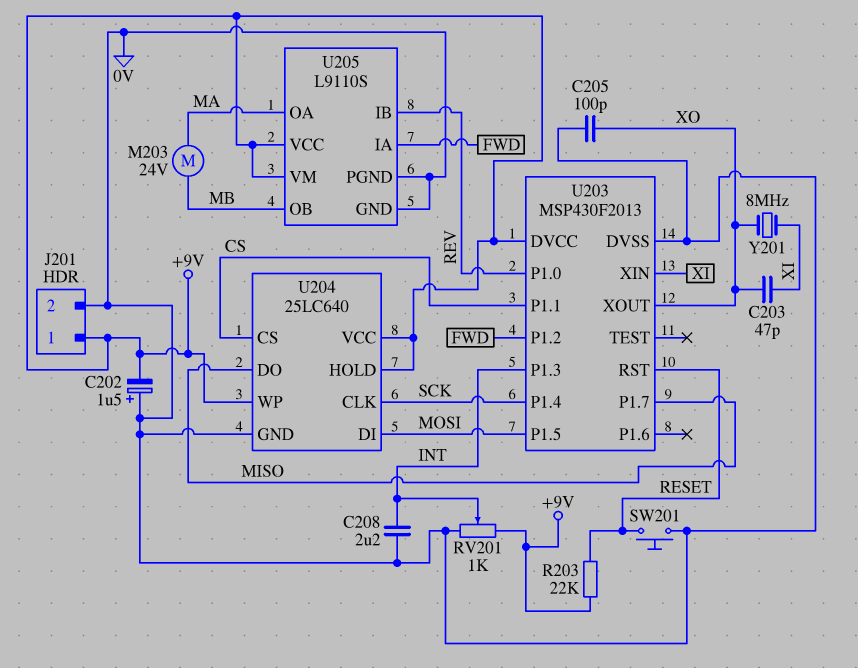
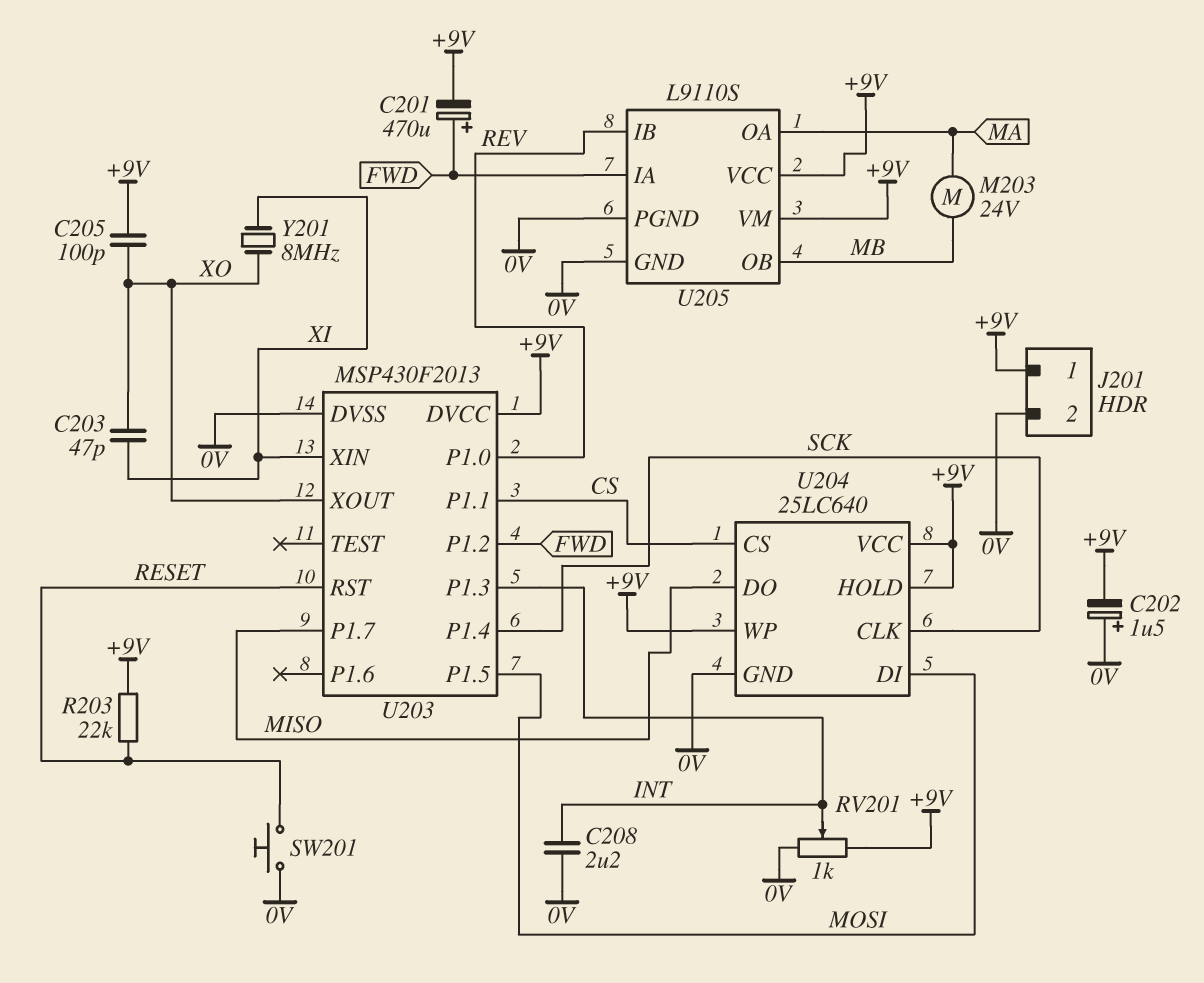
C201: none -> 470uF (plus FWD, minus +9V)
C205: 100pF (0V, XO) -> 100pF (+9V, XO)

